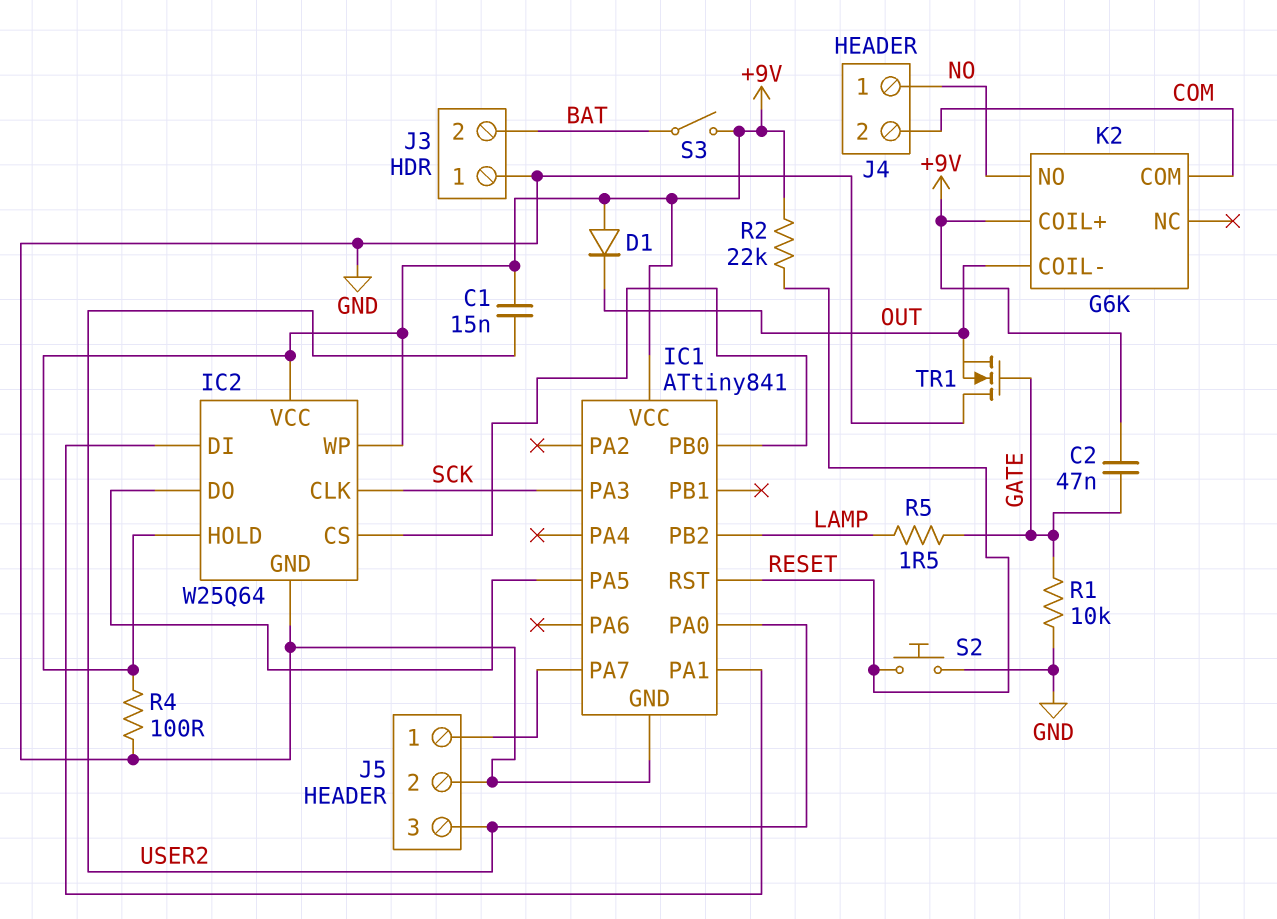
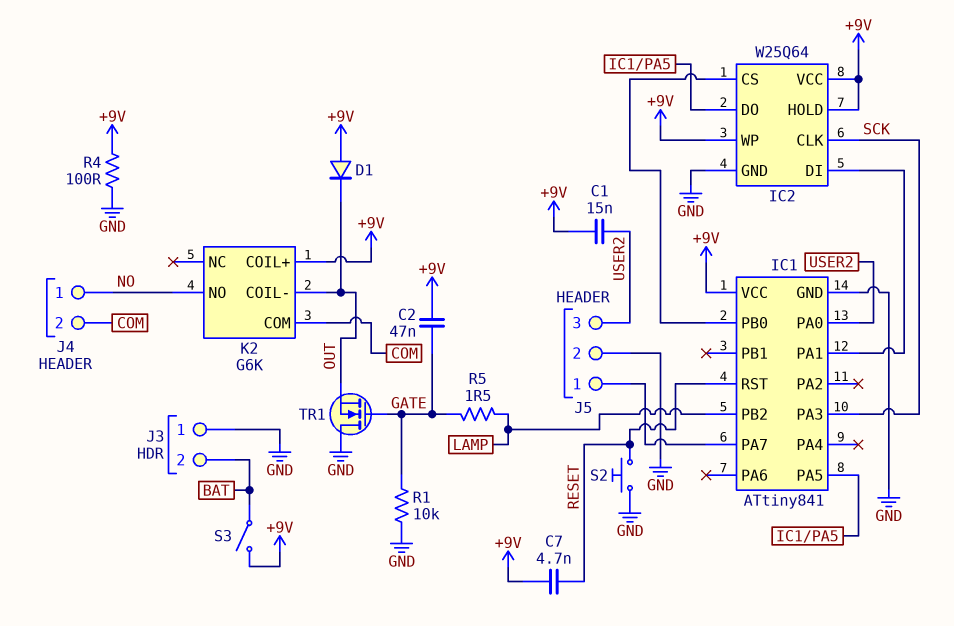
C7: none -> 4.7nF (+9V, RESET)
R2: 22k (+9V, RESET) -> none

